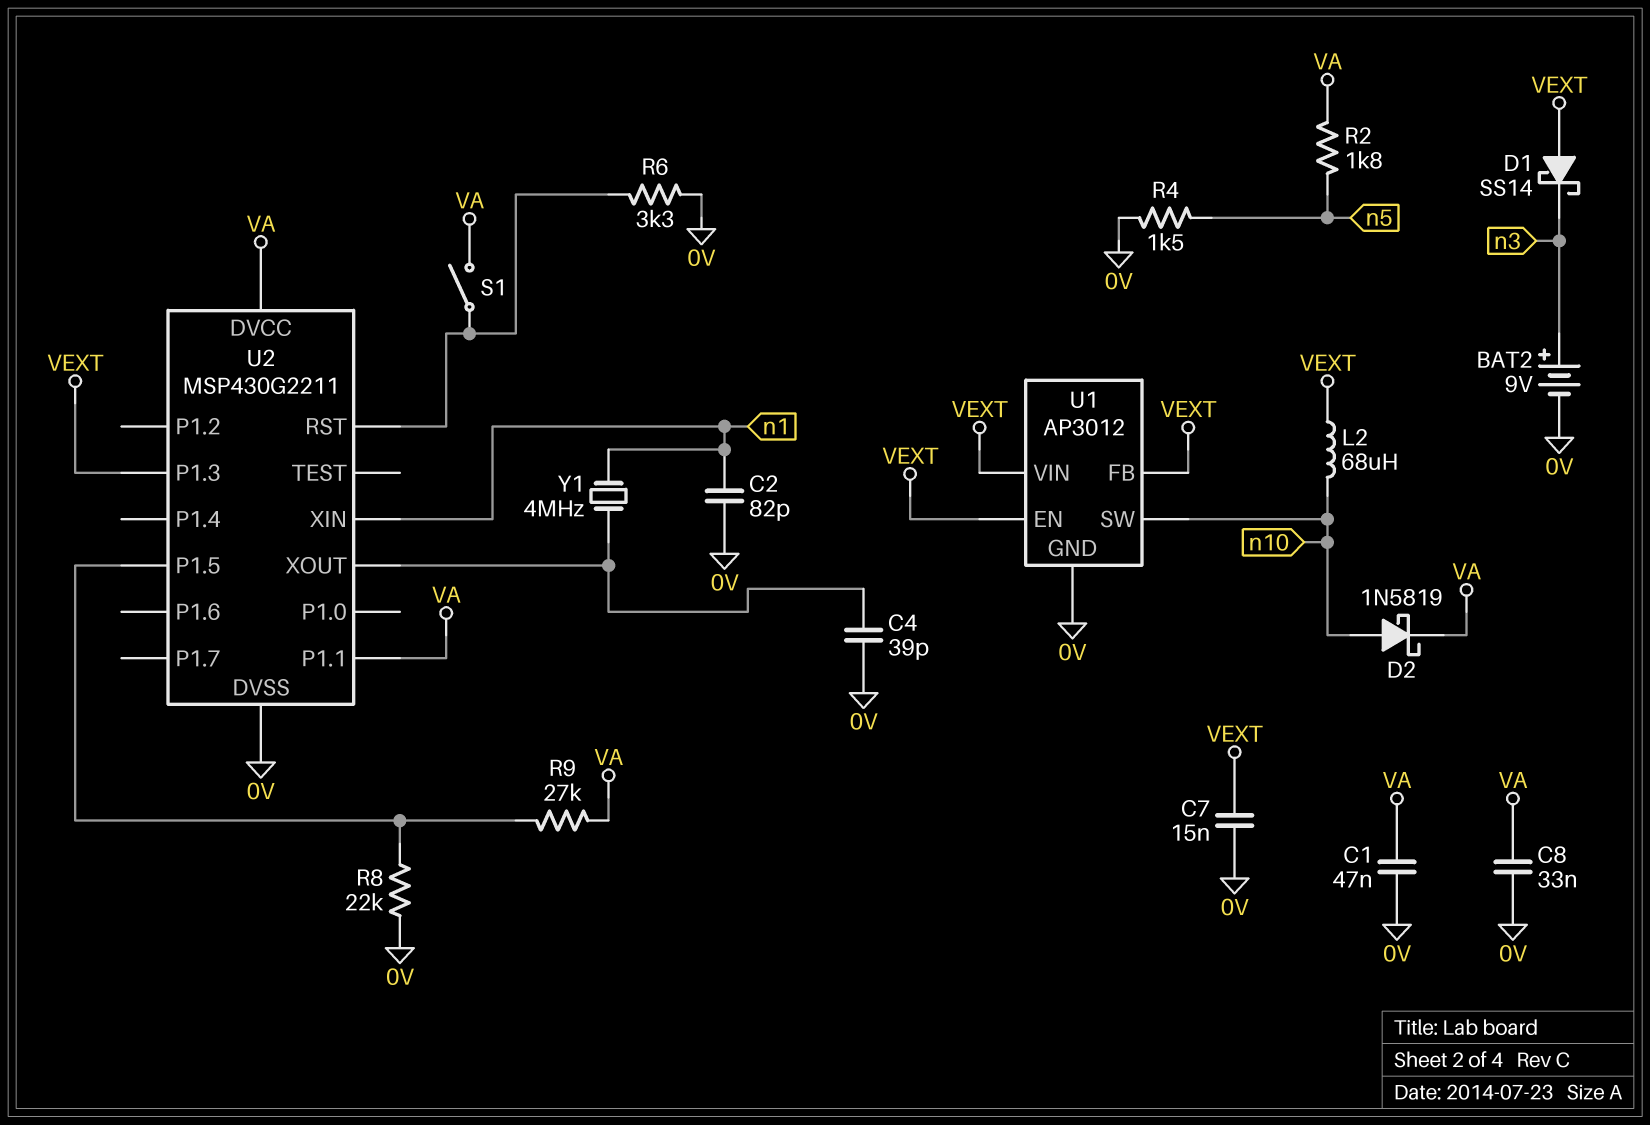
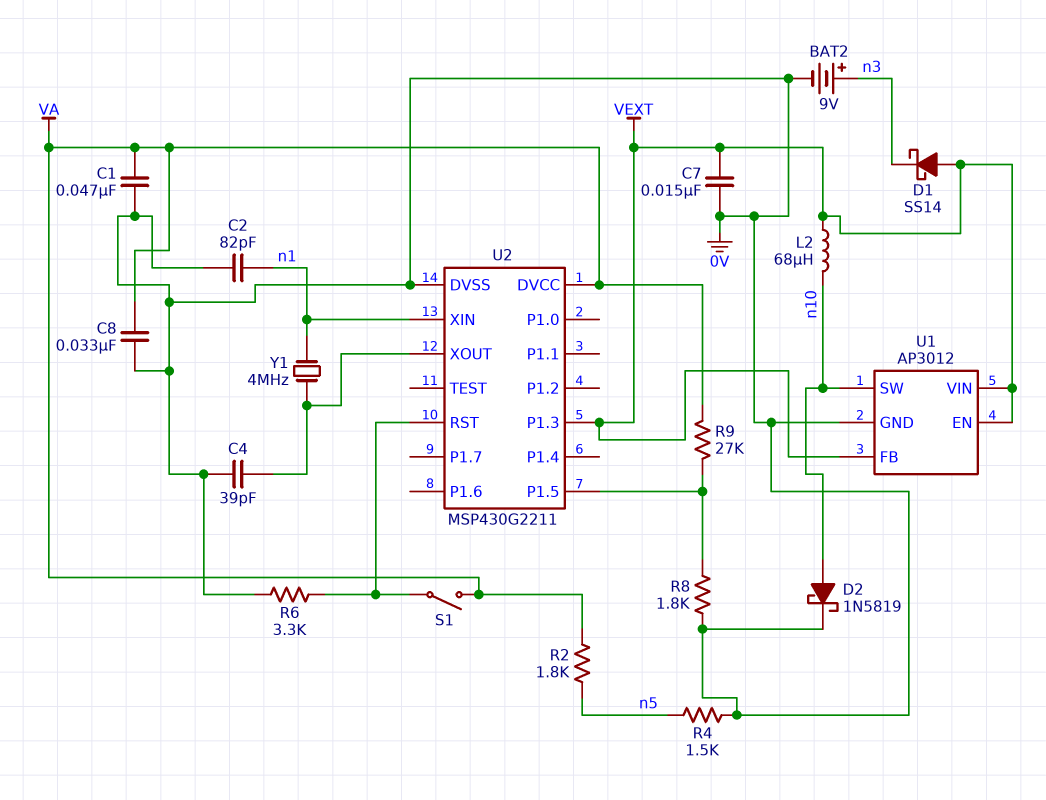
D2: schottky 1N5819 (A n10, K VA) -> schottky 1N5819 (A n10, K 0V)
R8: 22k (0V, U2/P1.5) -> 1.8k (0V, U2/P1.5)
U2 pin P1.1: VA -> none

